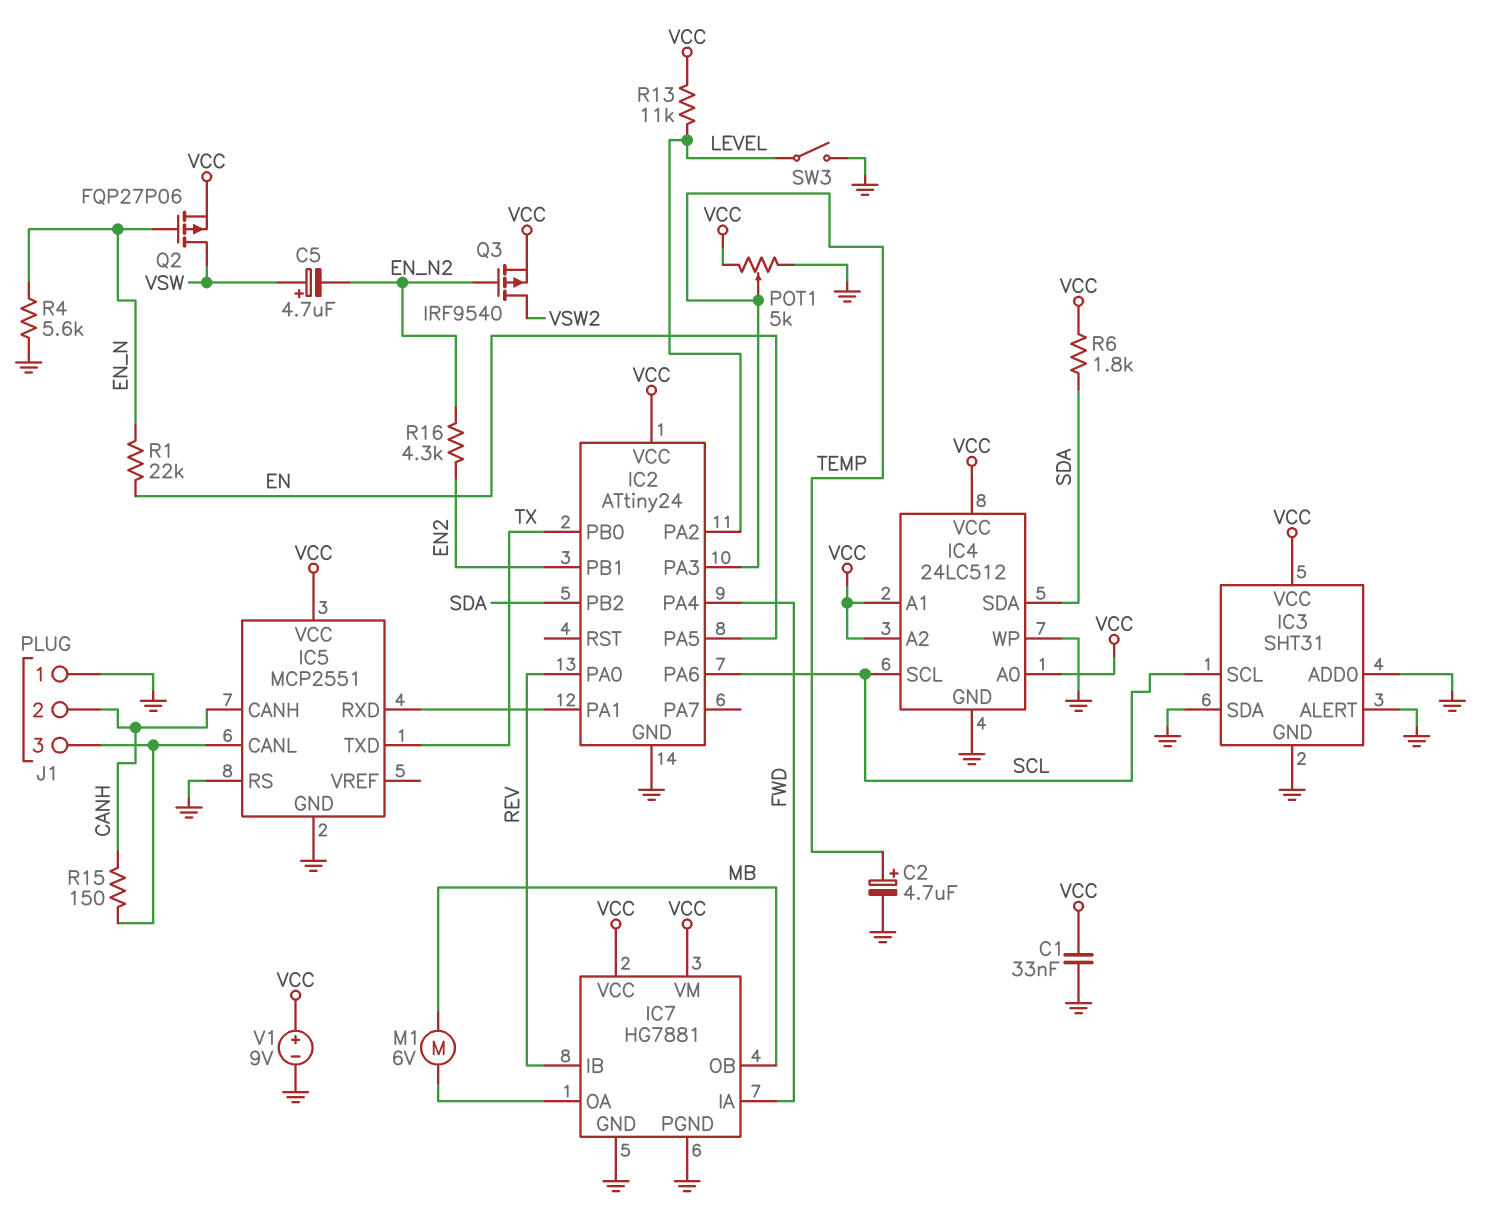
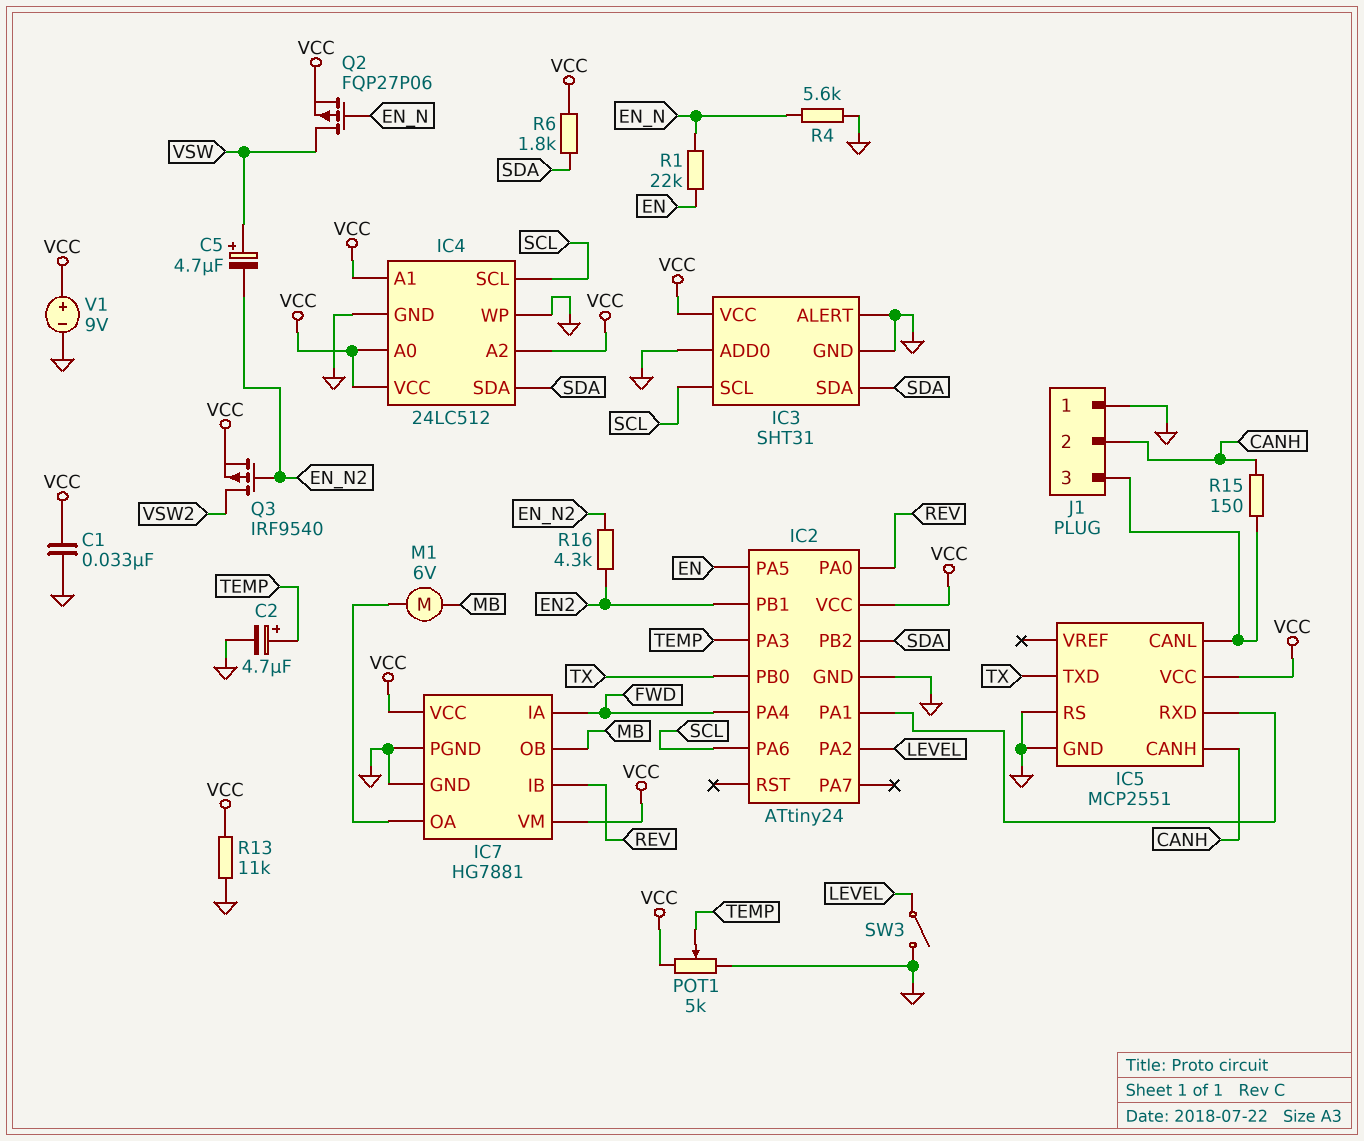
IC3 pin SDA: GND -> SDA
R13: 11k (LEVEL, VCC) -> 11k (GND, VCC)

